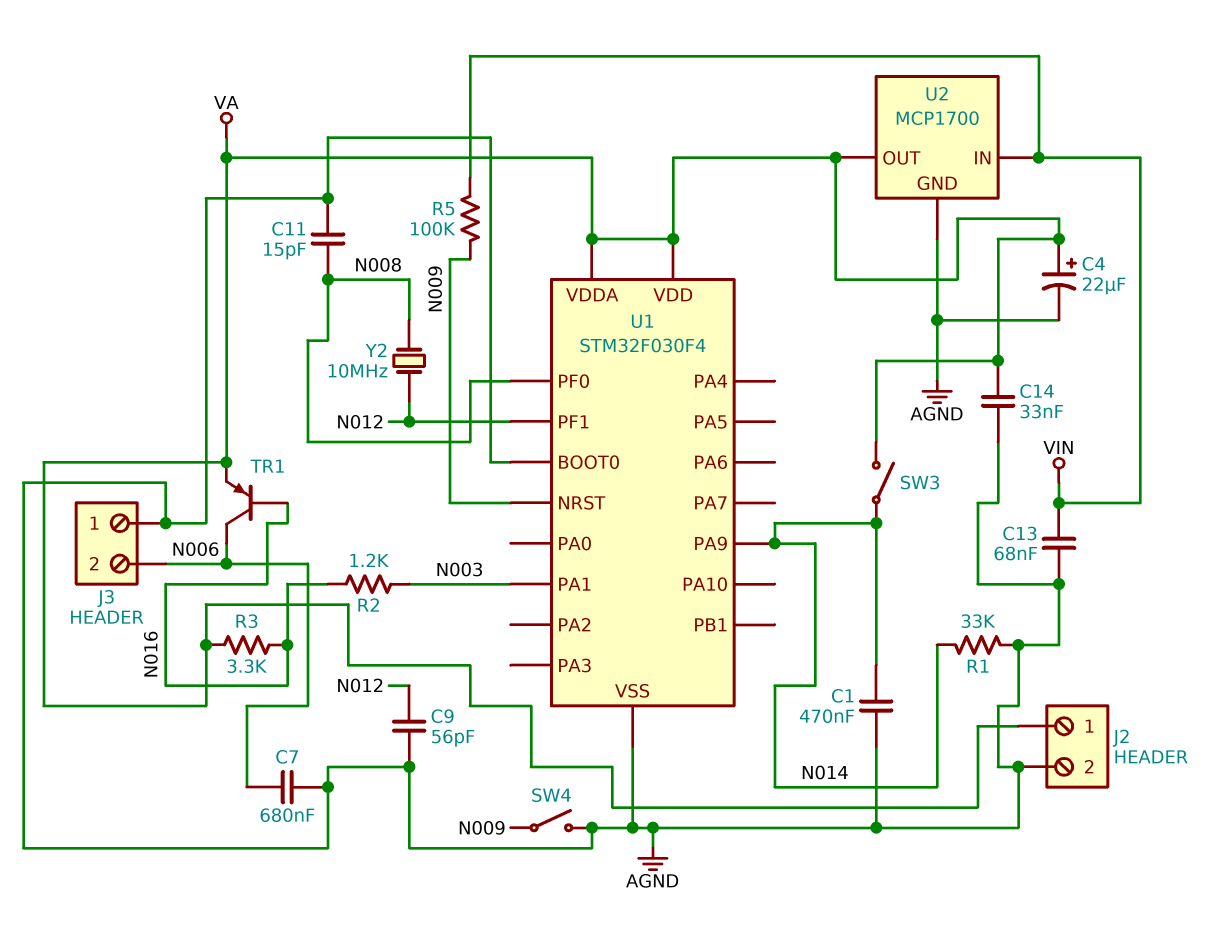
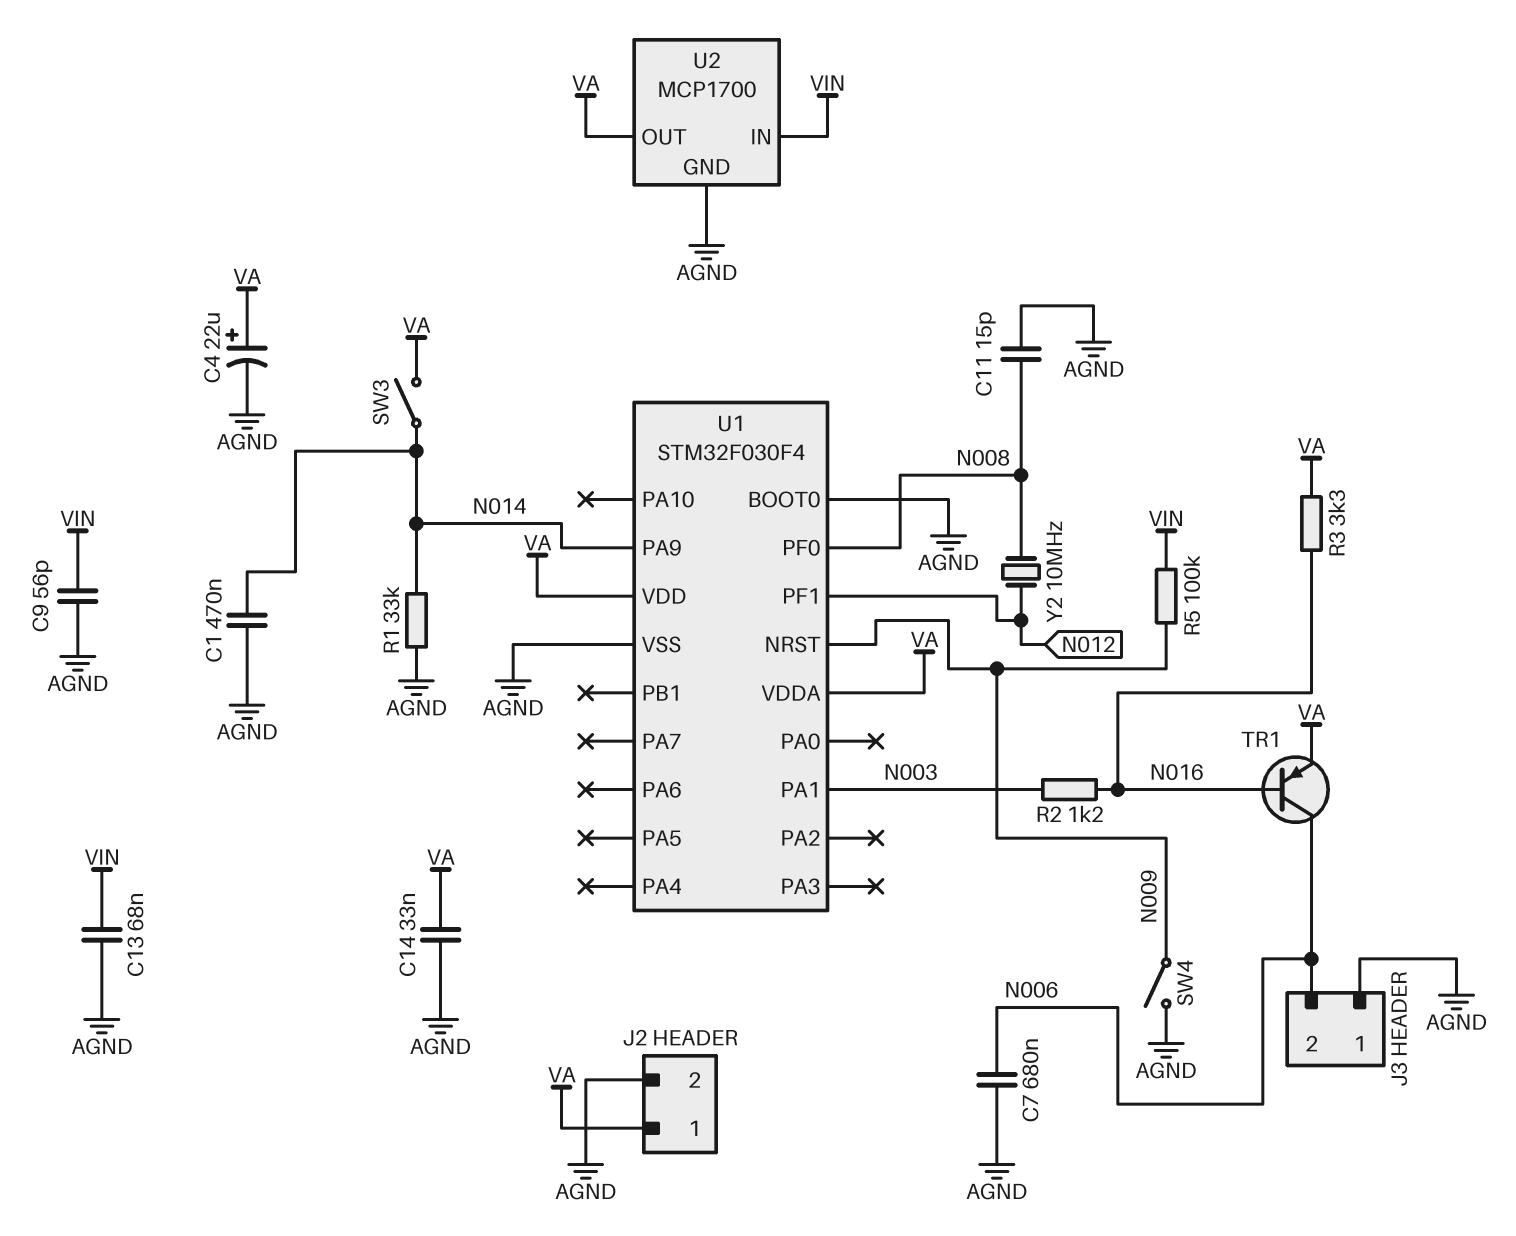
C9: 56pF (AGND, N012) -> 56pF (AGND, VIN)

